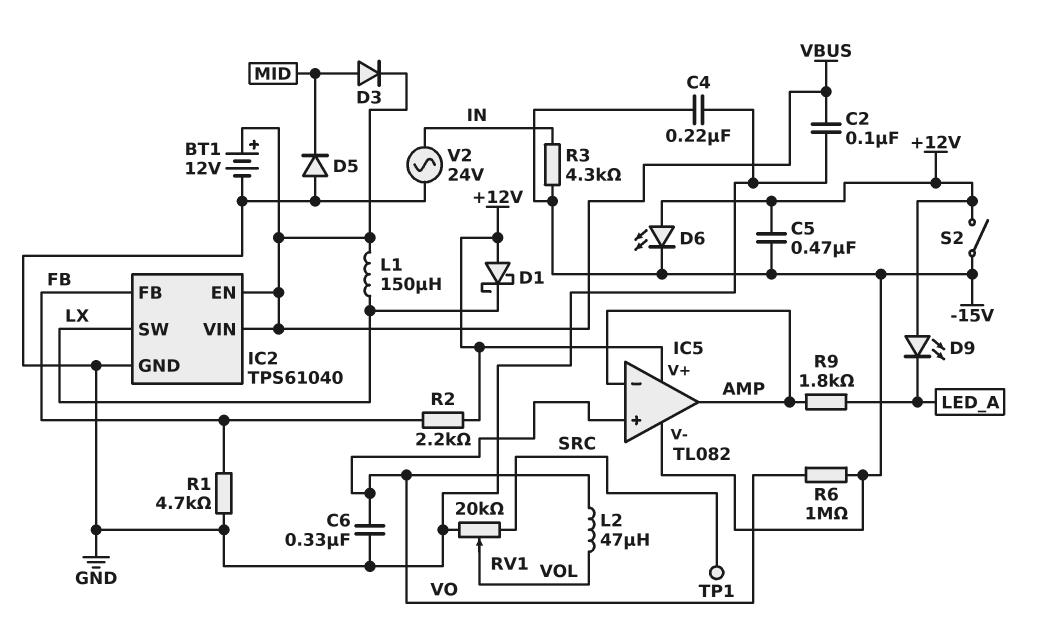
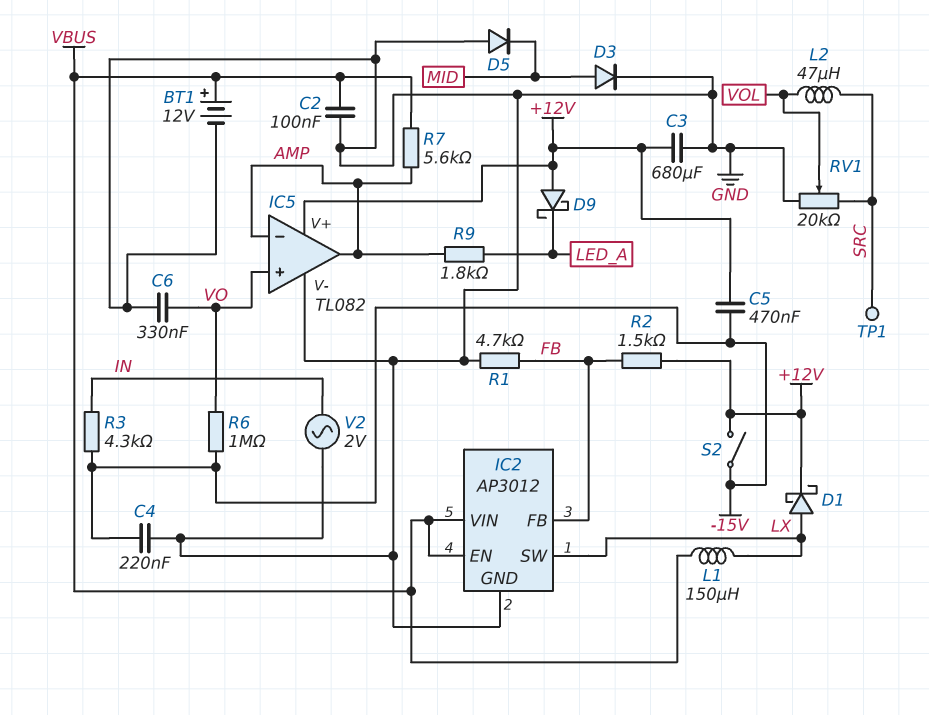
C3: none -> 680uF (+12V, GND)
D1: schottky (A +12V, K LX) -> schottky (A LX, K +12V)
D3: diode (A MID, K VBUS) -> diode (A MID, K GND)
D6: LED (A +12V, K -15V) -> none
D9: LED (A +12V, K LED_A) -> schottky (A +12V, K LED_A)
IC2: TPS61040 -> AP3012
IC5 pin V-: -15V -> GND
L2: 47uH (VO, VOL) -> 47uH (SRC, VOL)
R2: 2.2k (+12V, FB) -> 1.5k (+12V, FB)
R7: none -> 5.6k (AMP, VBUS)
V2: AC 24V (GND, IN) -> AC 2V (GND, IN)

